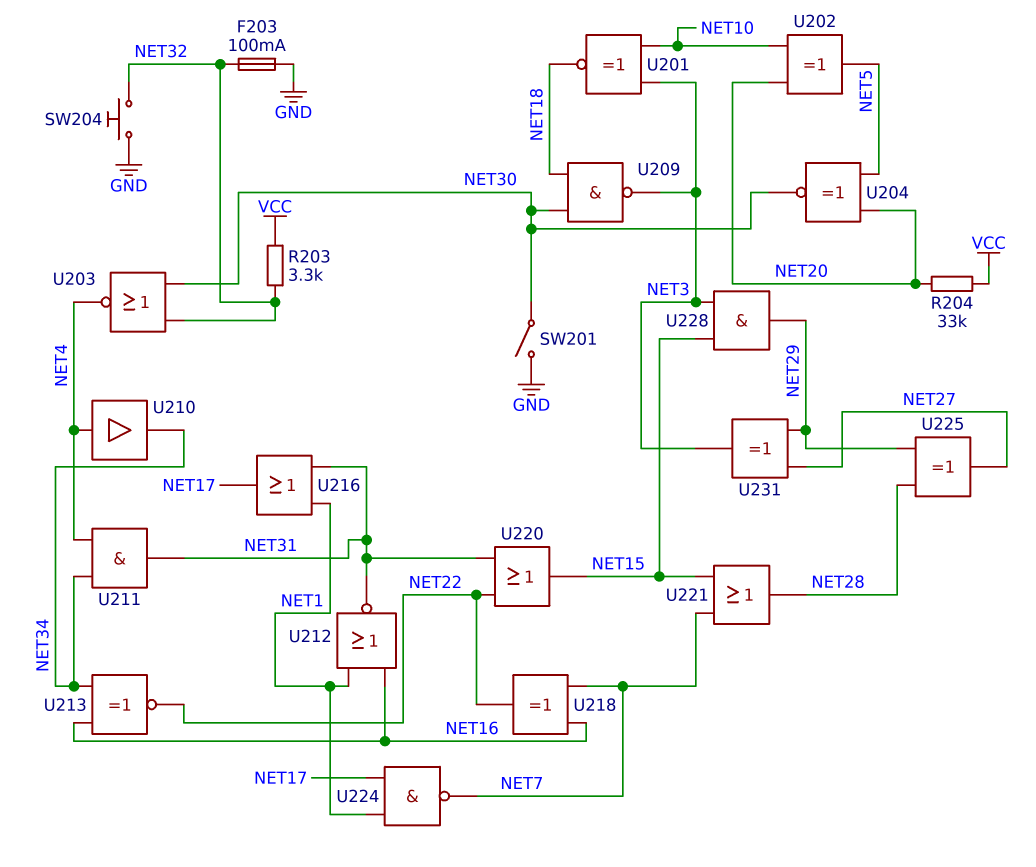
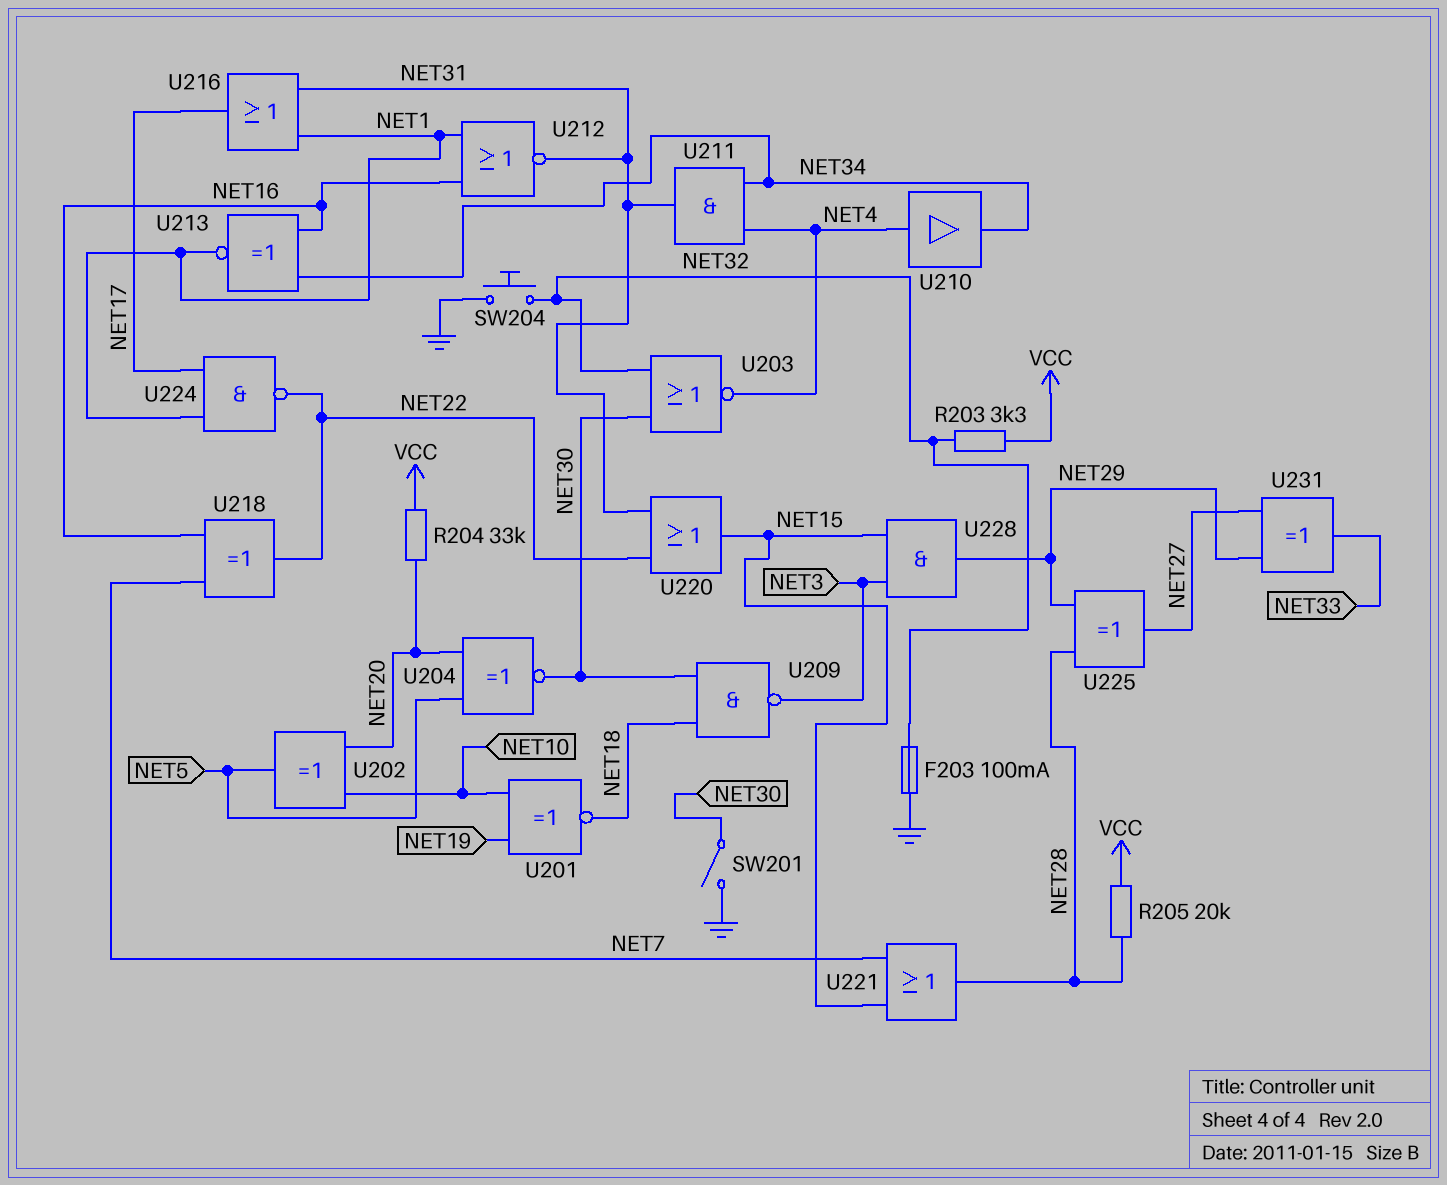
R205: none -> 20k (NET28, VCC)
U201: XNOR (in NET3, in NET10, out NET18) -> XNOR (in NET10, in NET19, out NET18)
U213: XNOR (in NET16, in NET34, out NET22) -> XNOR (in NET16, in NET34, out NET1)
U224: NAND (in NET1, in NET17, out NET7) -> NAND (in NET1, in NET17, out NET22)
U231: XOR (in NET27, in NET29, out NET3) -> XOR (in NET27, in NET29, out NET33)

